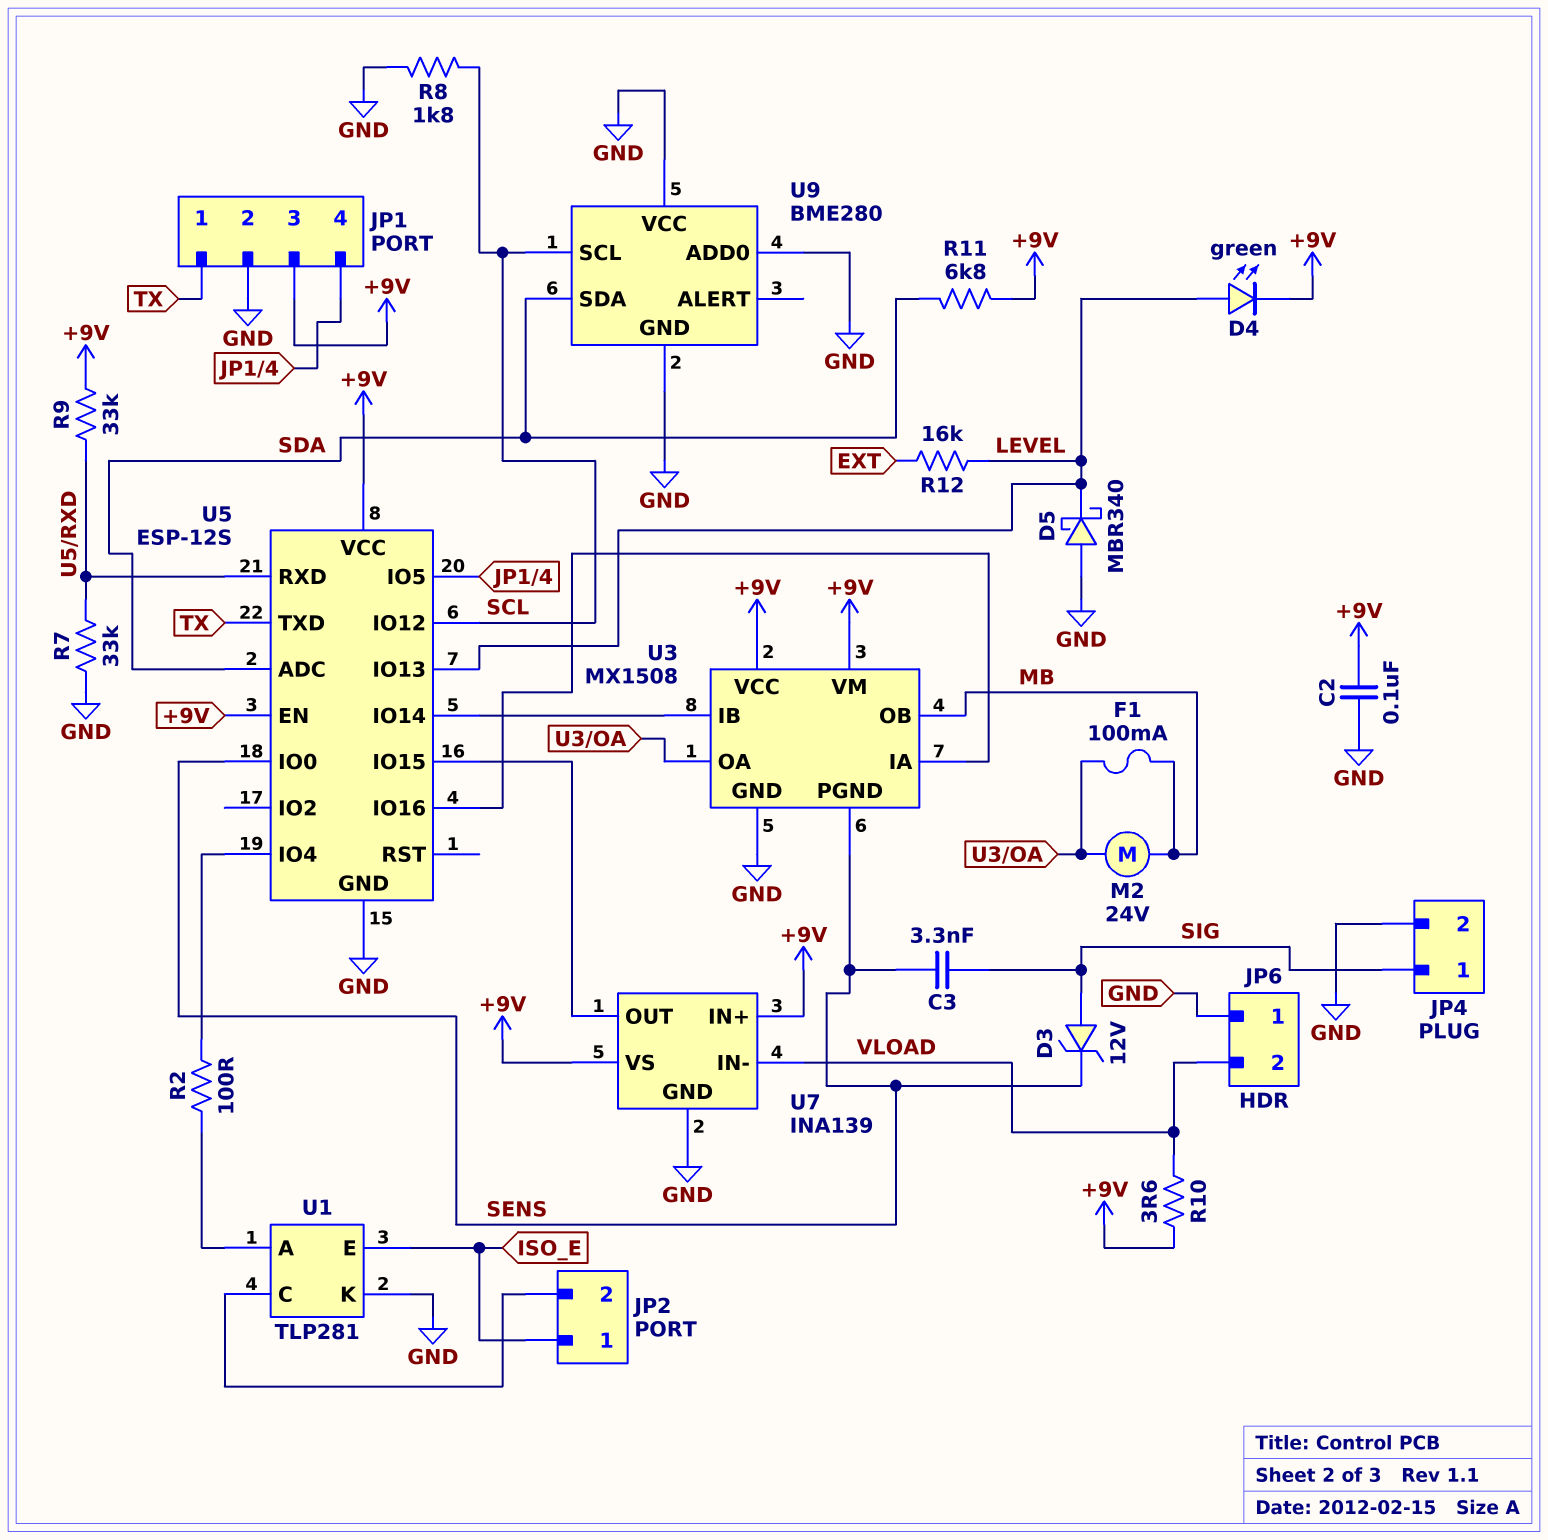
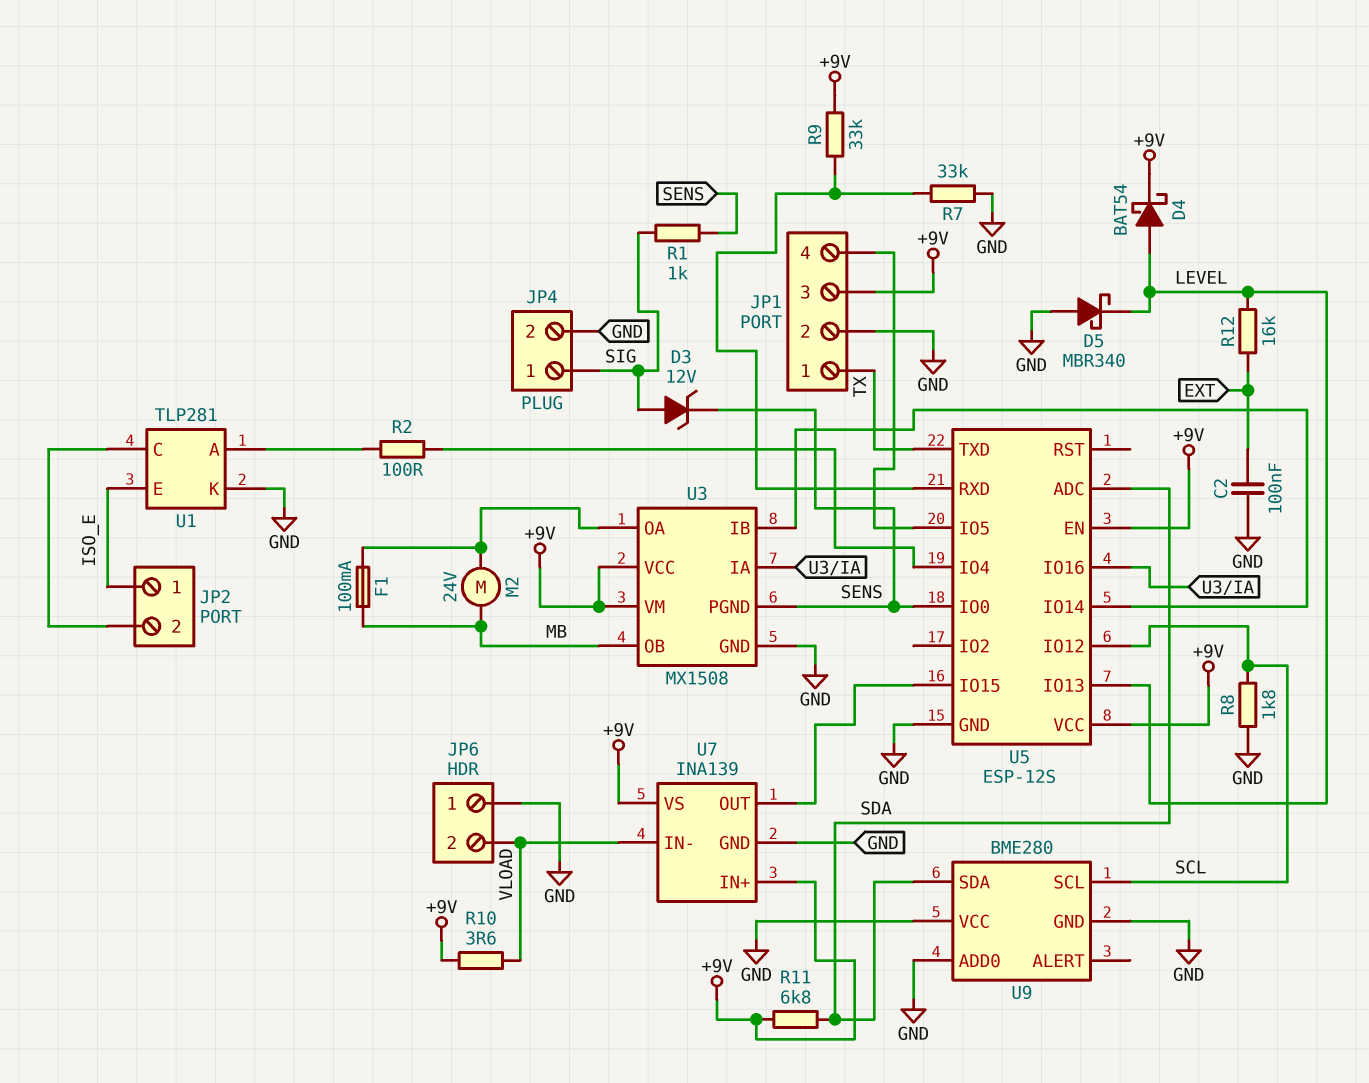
C2: 100nF (+9V, GND) -> 100nF (EXT, GND)
C3: 3.3nF (SENS, SIG) -> none
D4: LED green (A LEVEL, K +9V) -> schottky BAT54 (A LEVEL, K +9V)
R1: none -> 1k (SENS, SIG)

